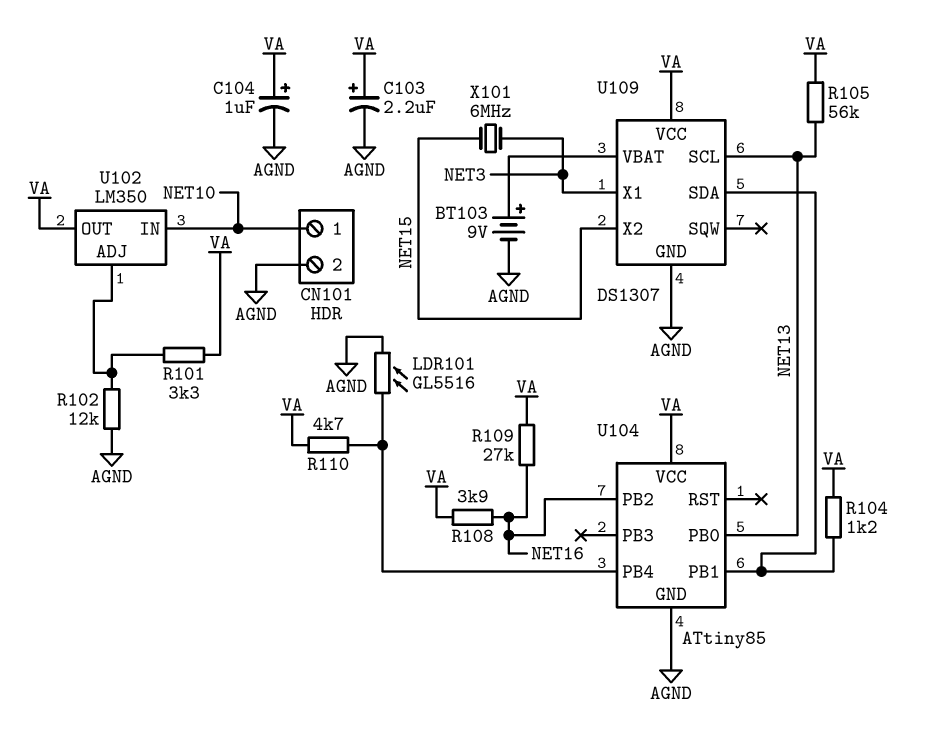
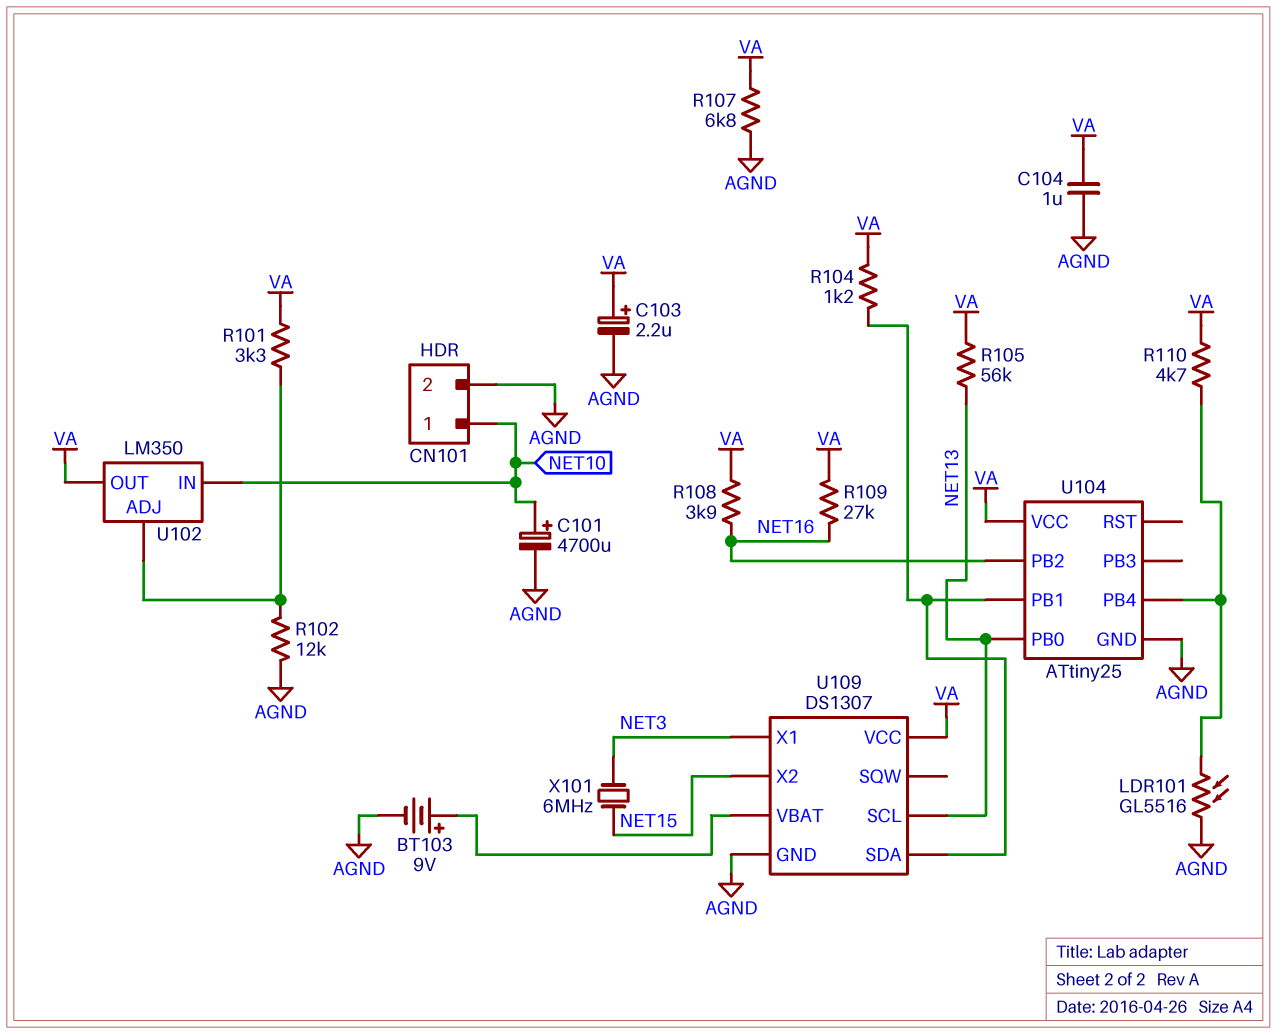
C101: none -> 4700uF (plus NET10, minus AGND)
C104: 1uF (plus VA, minus AGND) -> 1uF (AGND, VA)
R107: none -> 6.8k (AGND, VA)
U104: ATtiny85 -> ATtiny25

